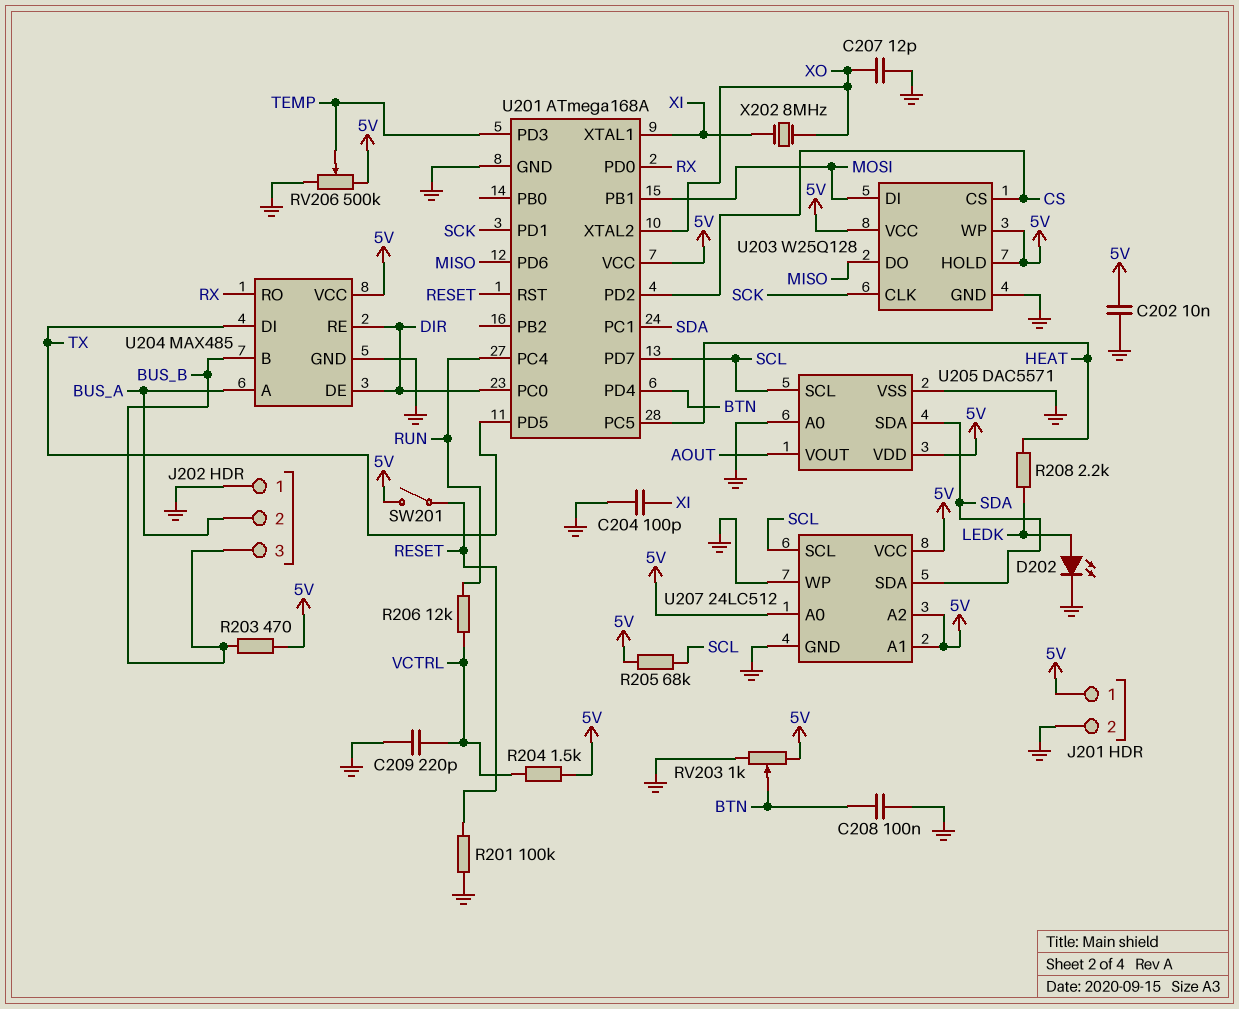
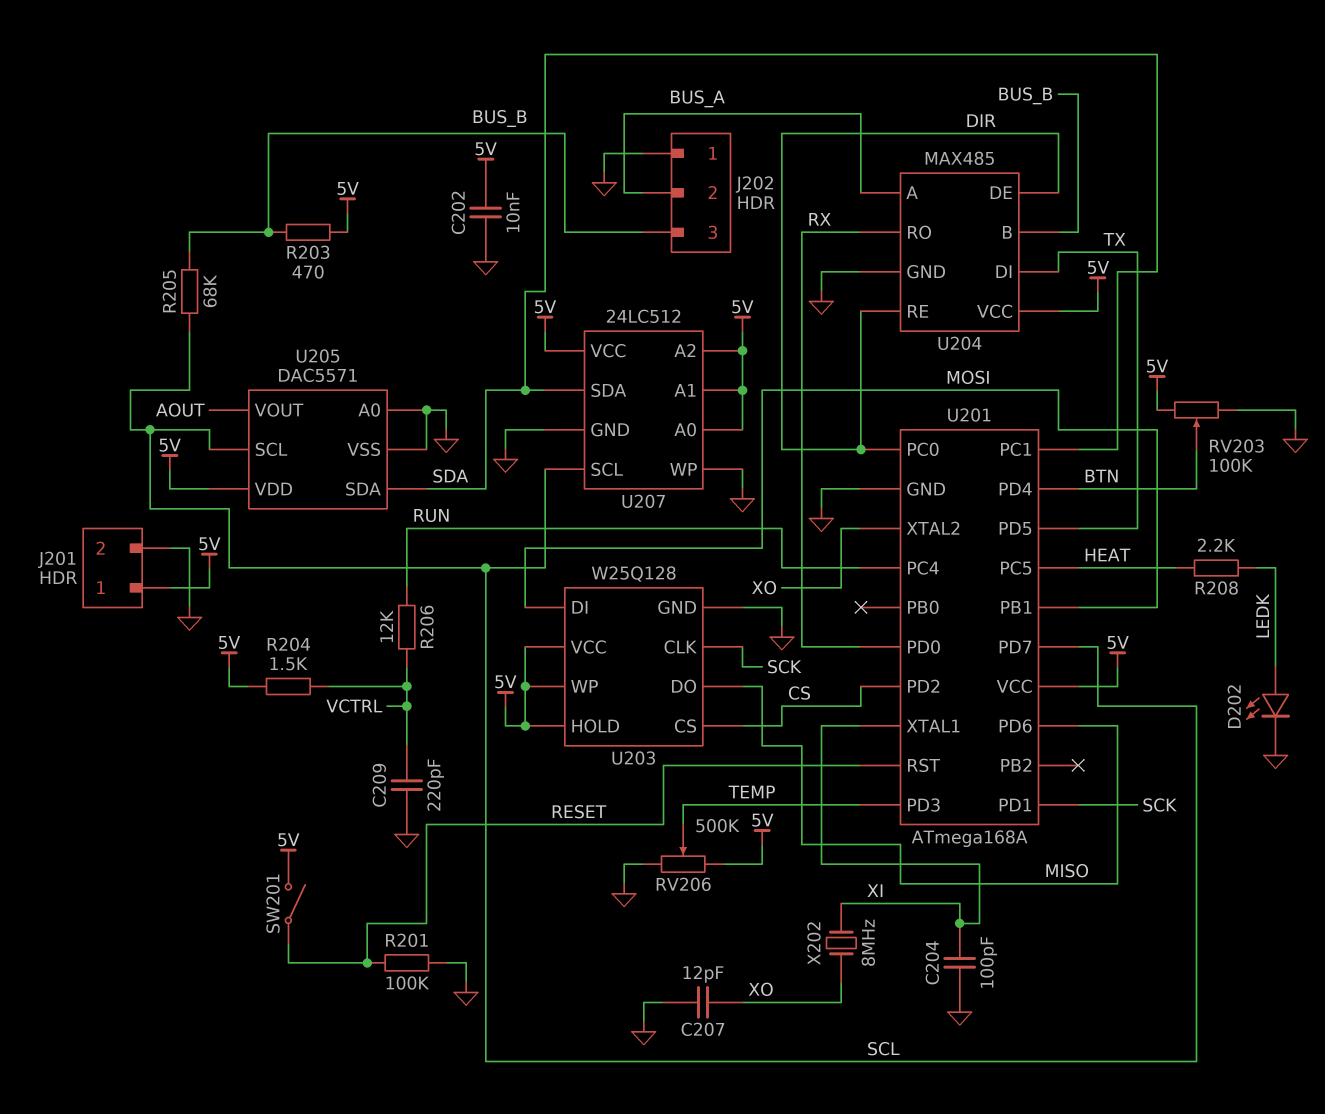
C208: 100nF (BTN, GND) -> none
R205: 68k (5V, SCL) -> 68k (BUS_B, SCL)
RV203: 1k (5V, GND, wiper BTN) -> 100k (5V, GND, wiper BTN)

